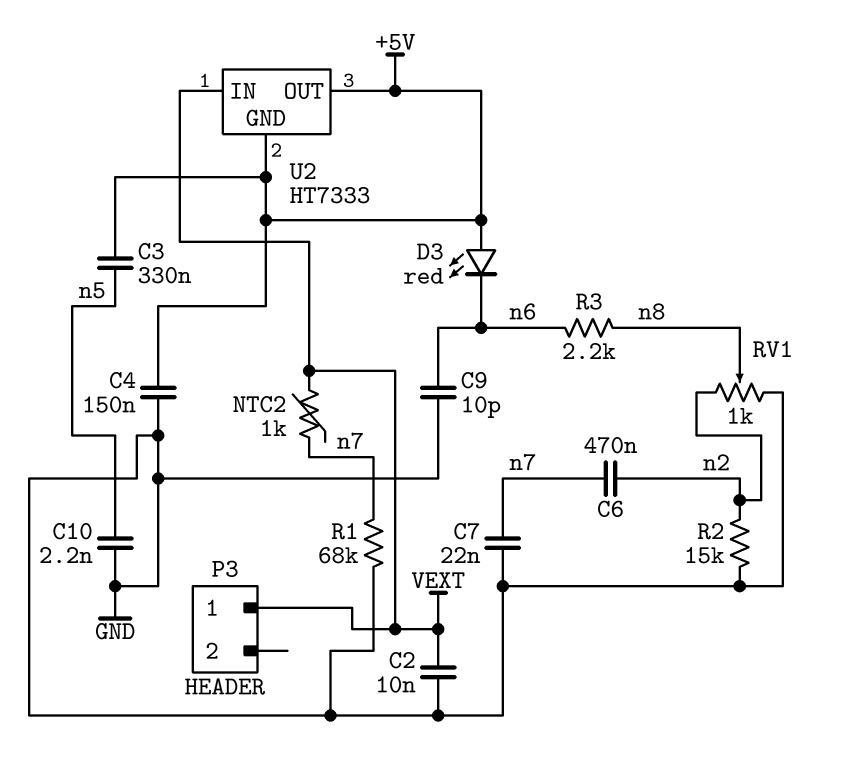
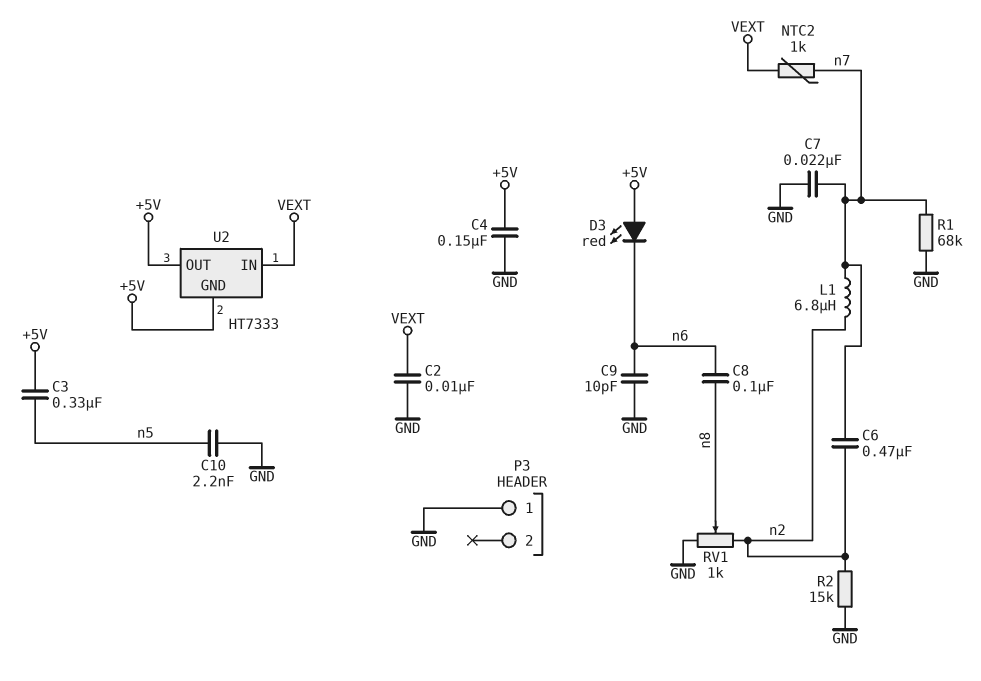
C8: none -> 100nF (n6, n8)
L1: none -> 6.8uH (n2, n7)
P3 pin 1: VEXT -> GND
R3: 2.2k (n6, n8) -> none

